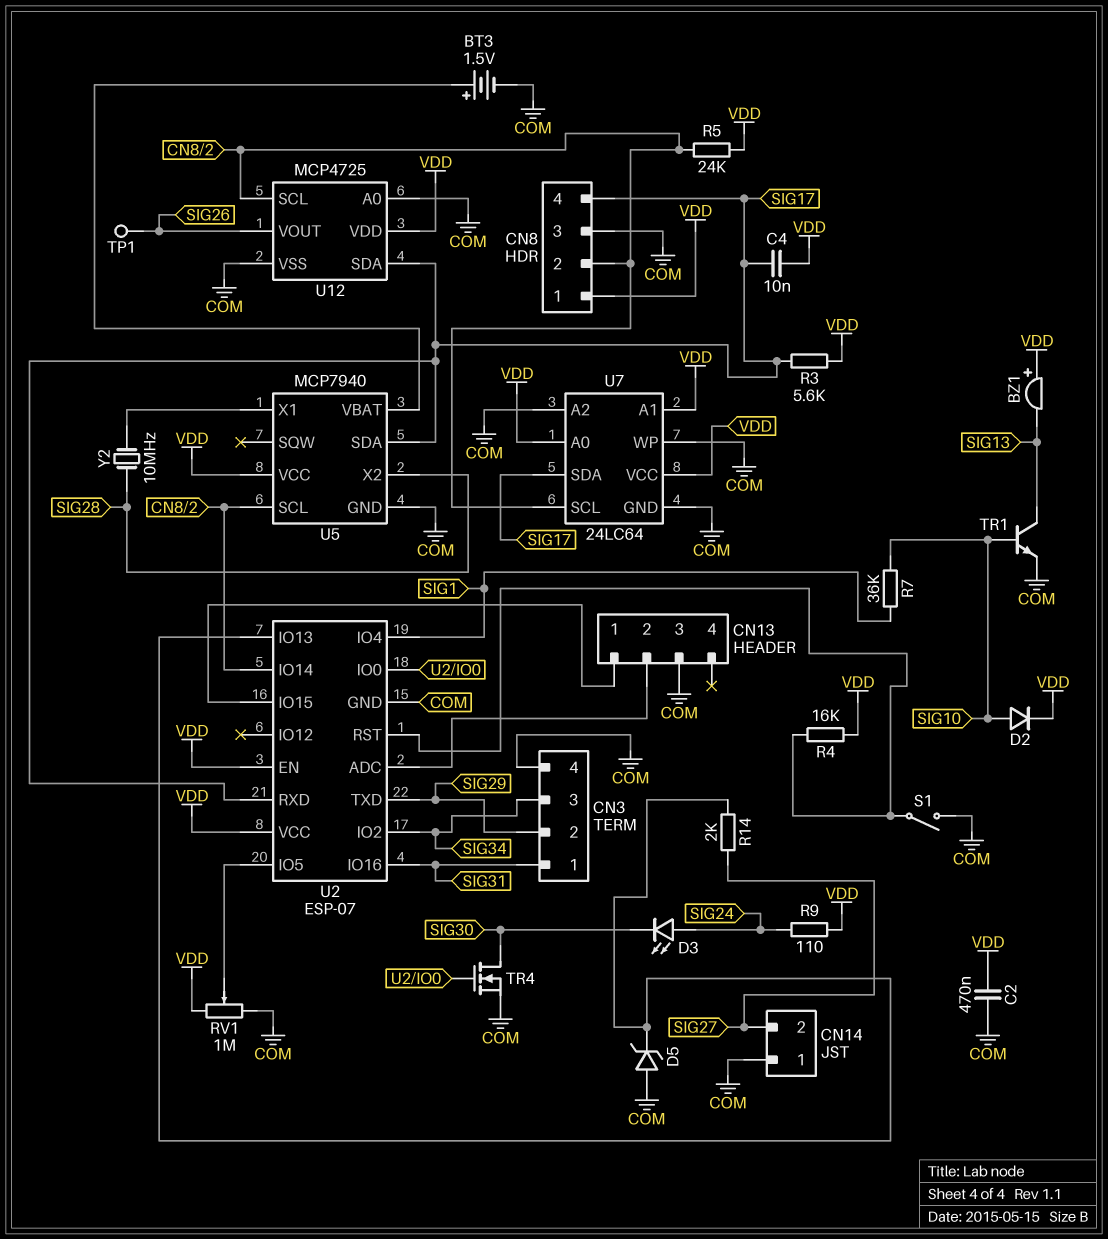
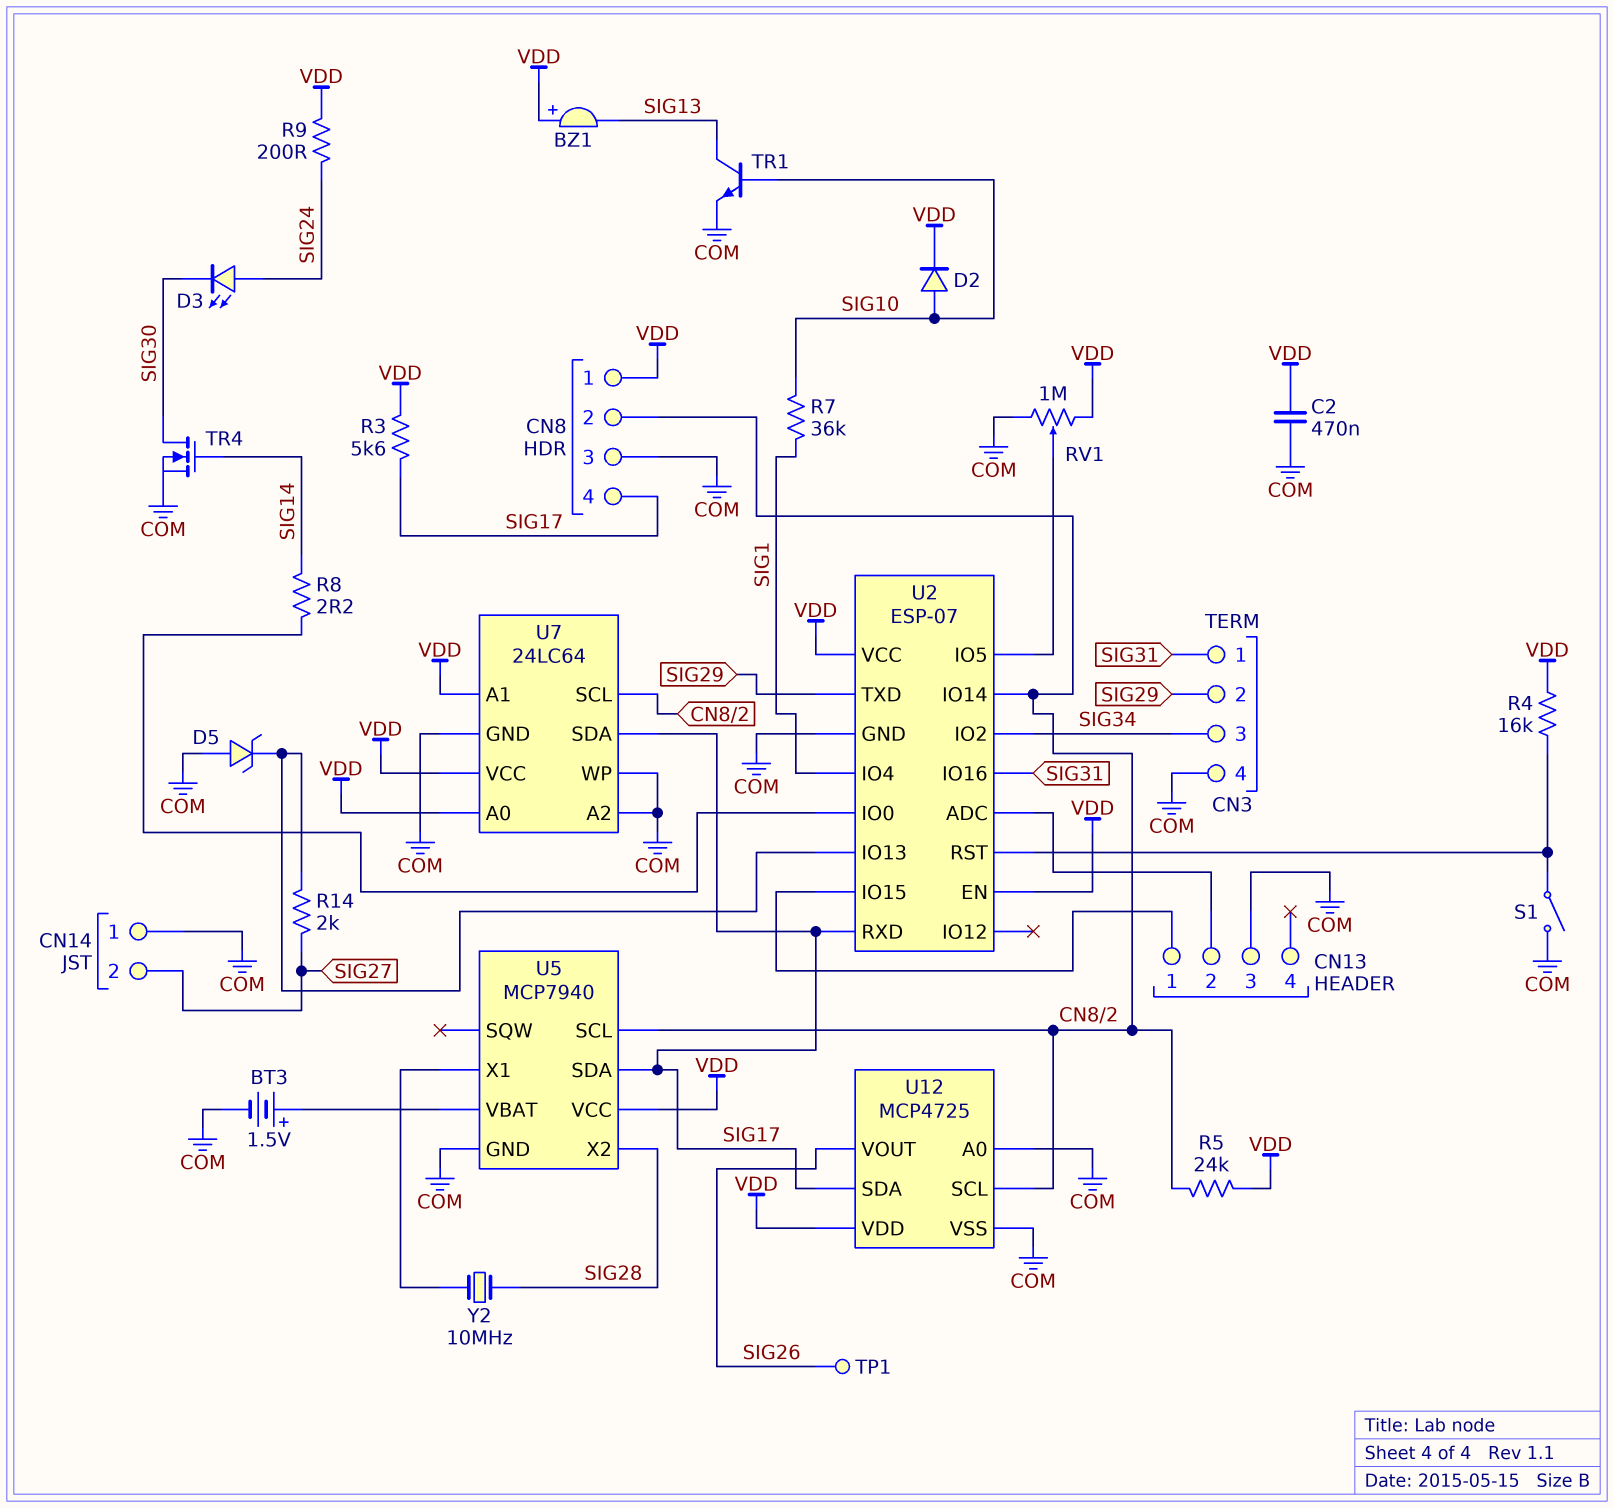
C4: 10nF (SIG17, VDD) -> none
R8: none -> 2.2 (SIG14, U2/IO0)
R9: 110 (SIG24, VDD) -> 200 (SIG24, VDD)
TR4: NMOS (G U2/IO0, D SIG30, S COM) -> NMOS (G SIG14, D SIG30, S COM)

